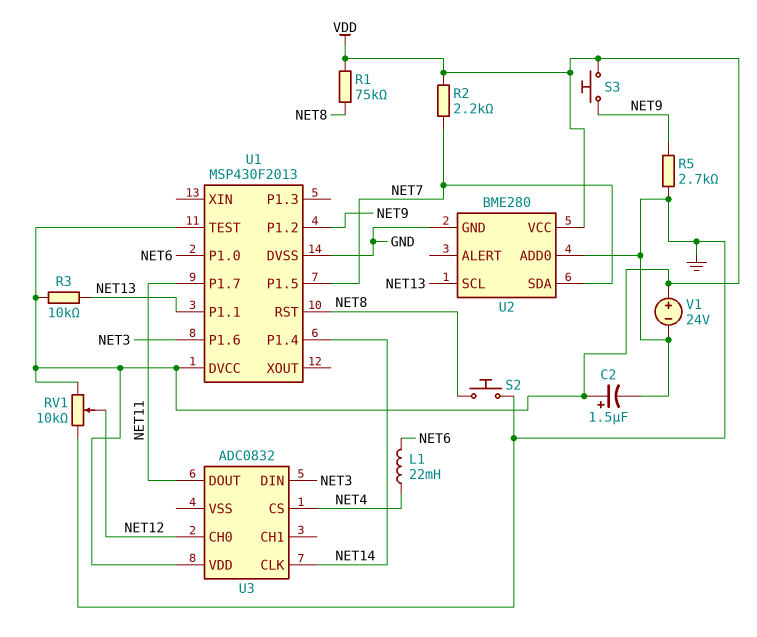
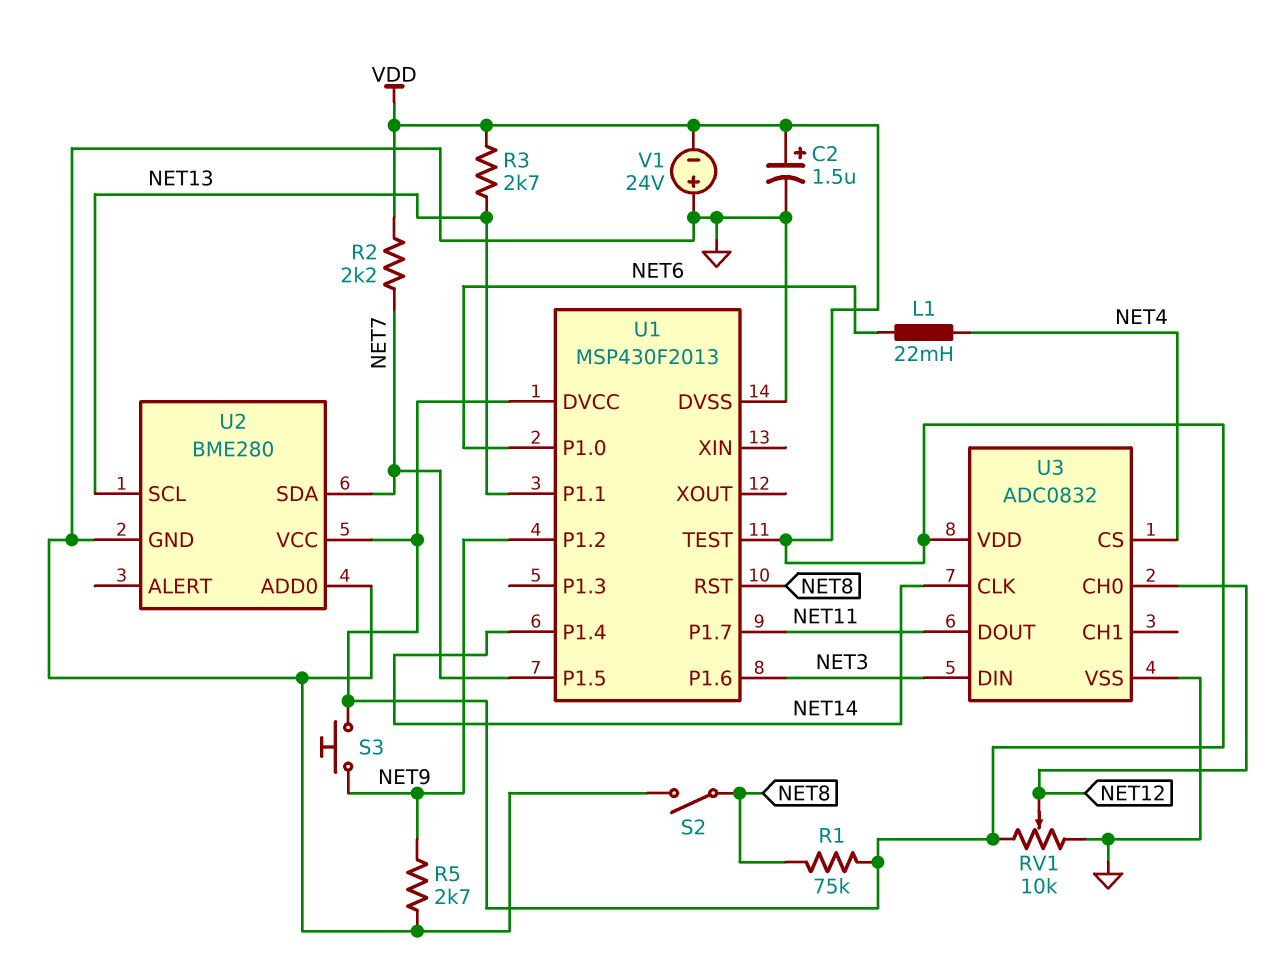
R3: 10k (NET13, VDD) -> 2.7k (NET13, VDD)
S2: button (GND, NET8) -> switch (GND, NET8)
U3 pin VSS: none -> GND
V1: 24V (plus VDD, minus GND) -> 24V (plus GND, minus VDD)

